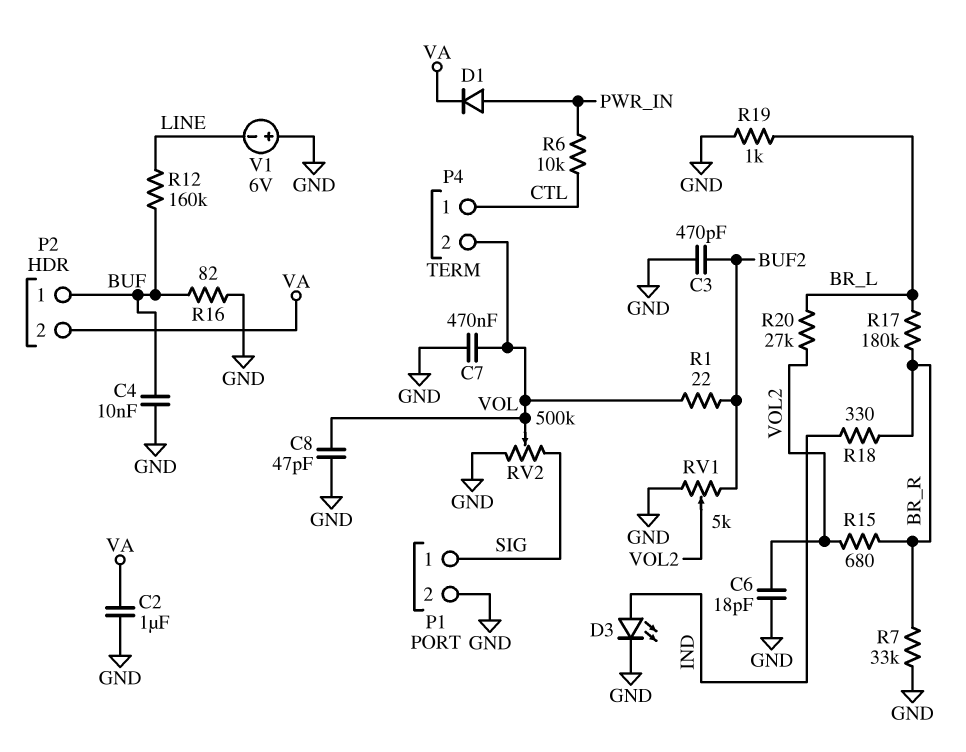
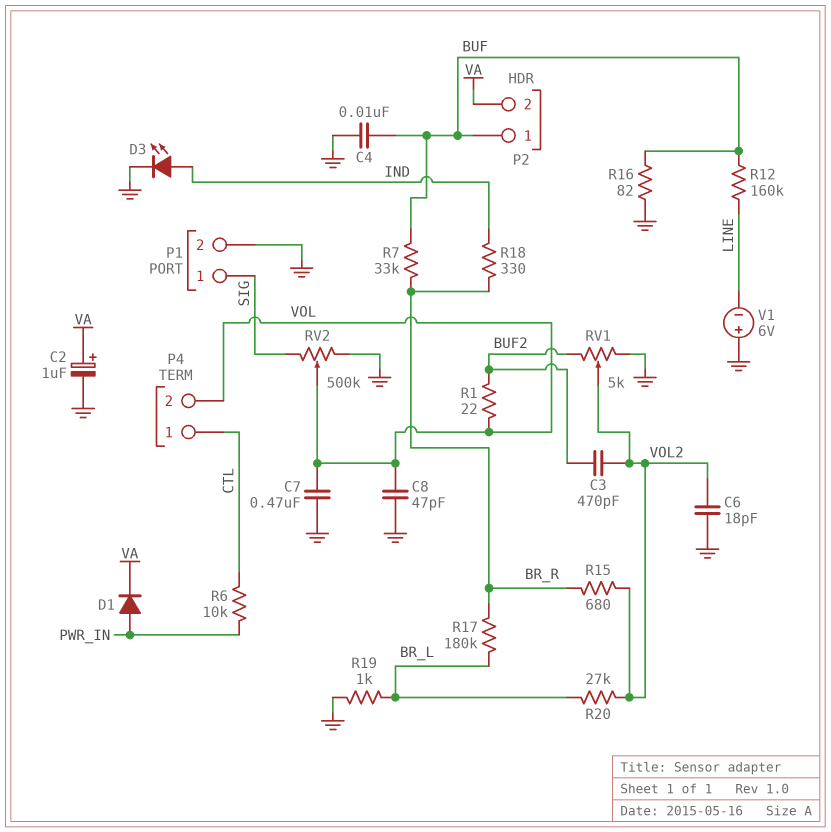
C2: 1uF (GND, VA) -> 1uF (plus VA, minus GND)
C3: 470pF (BUF2, GND) -> 470pF (BUF2, VOL2)
R7: 33k (BR_R, GND) -> 33k (BR_R, BUF)

